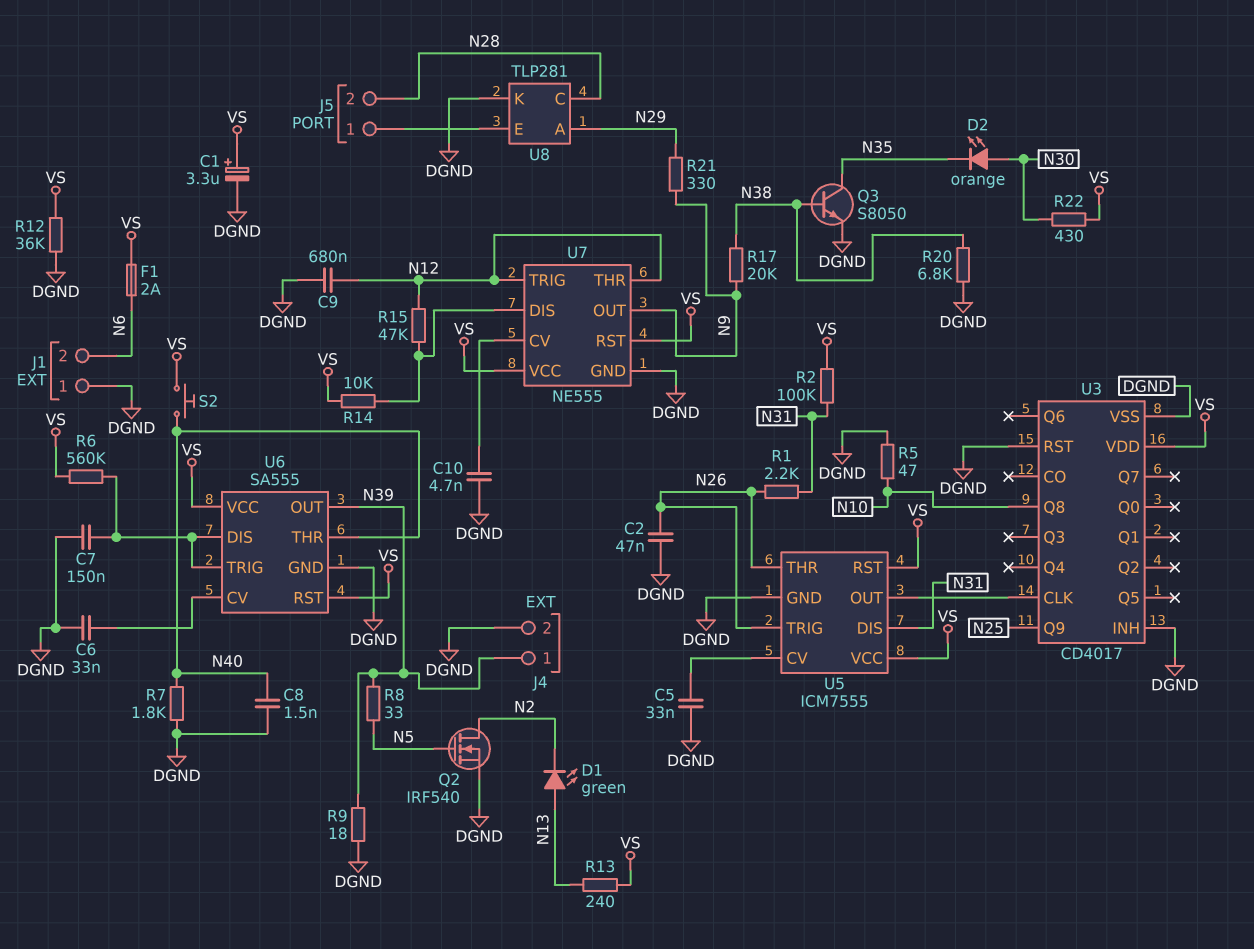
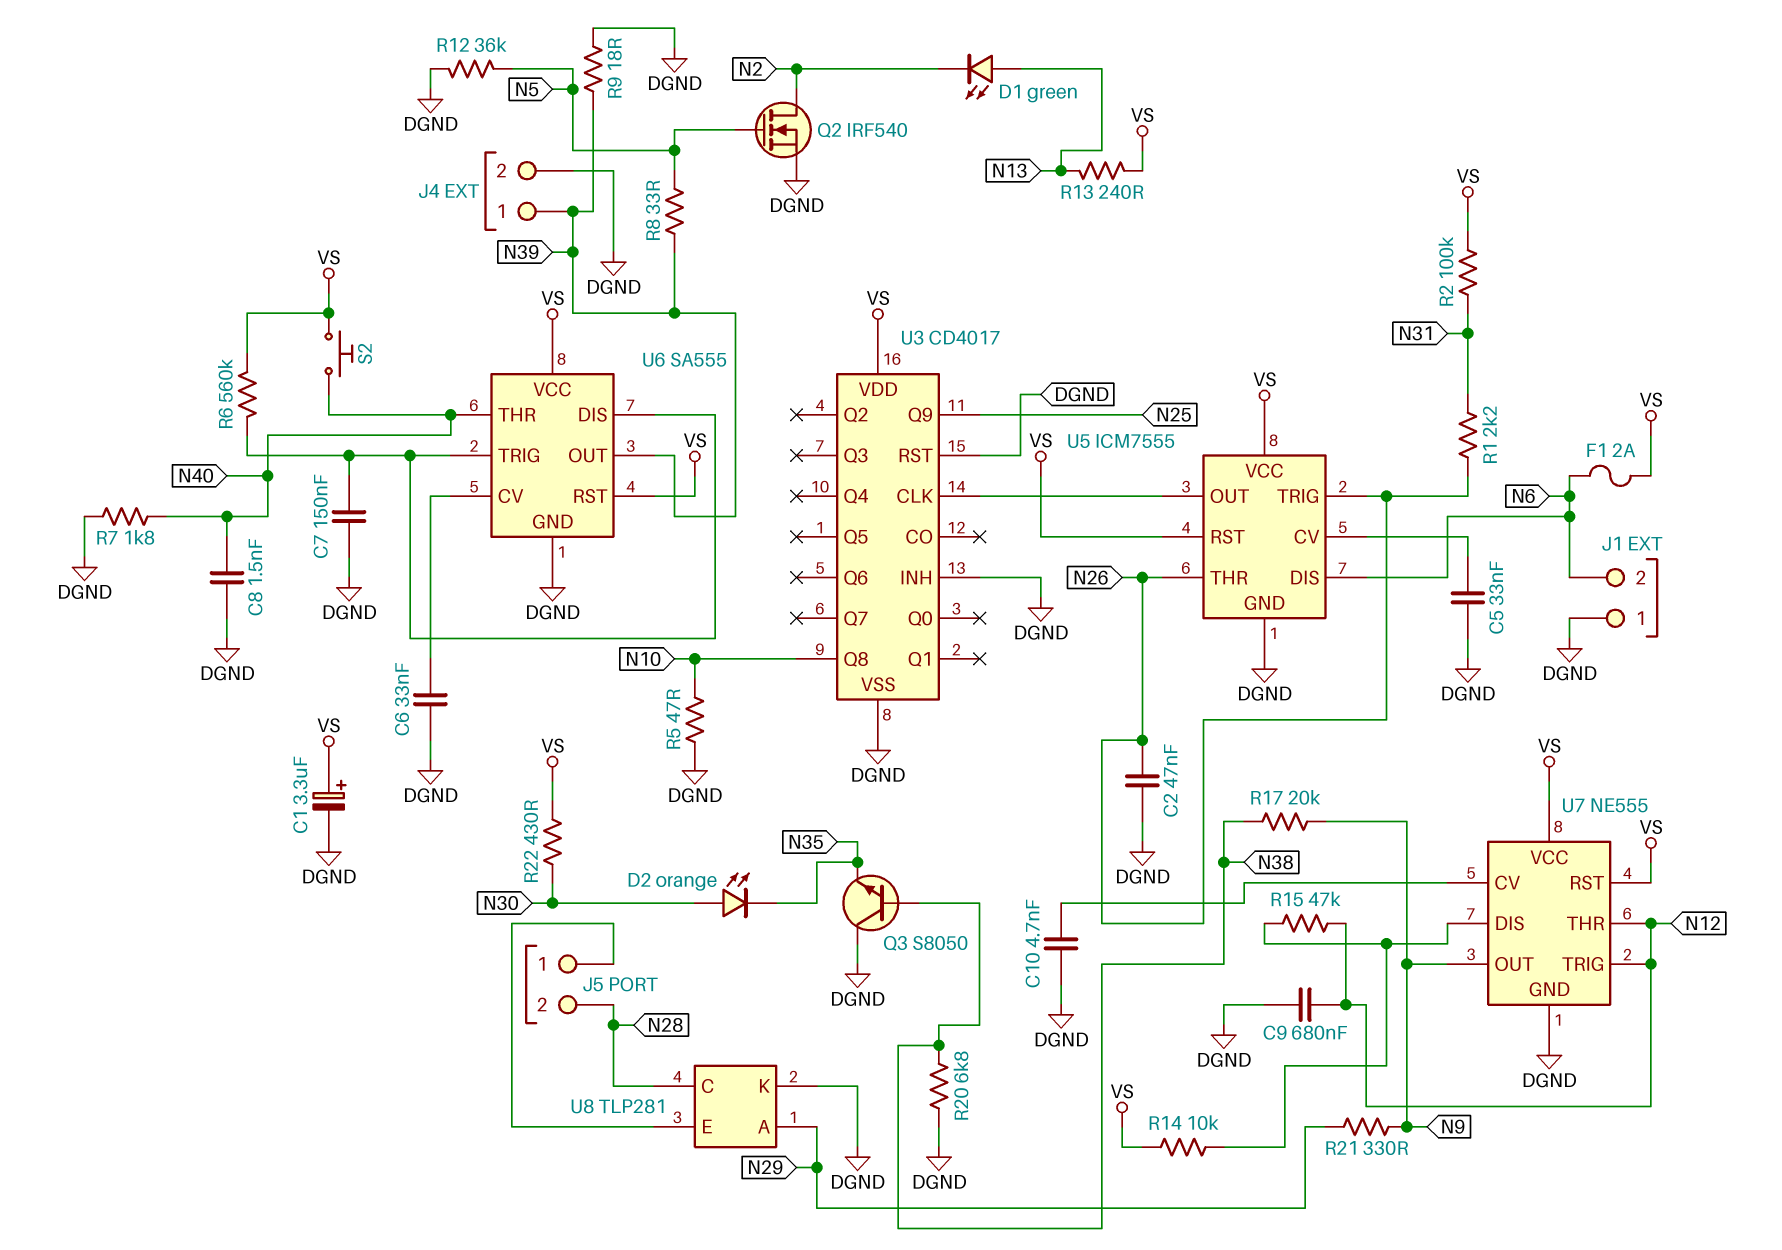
Q3: NPN S8050 (B N38, C N35, E DGND) -> NPN S8050 (B N38, C DGND, E N35)
R12: 36k (DGND, VS) -> 36k (DGND, N5)
U5 pin DIS: N31 -> N6

